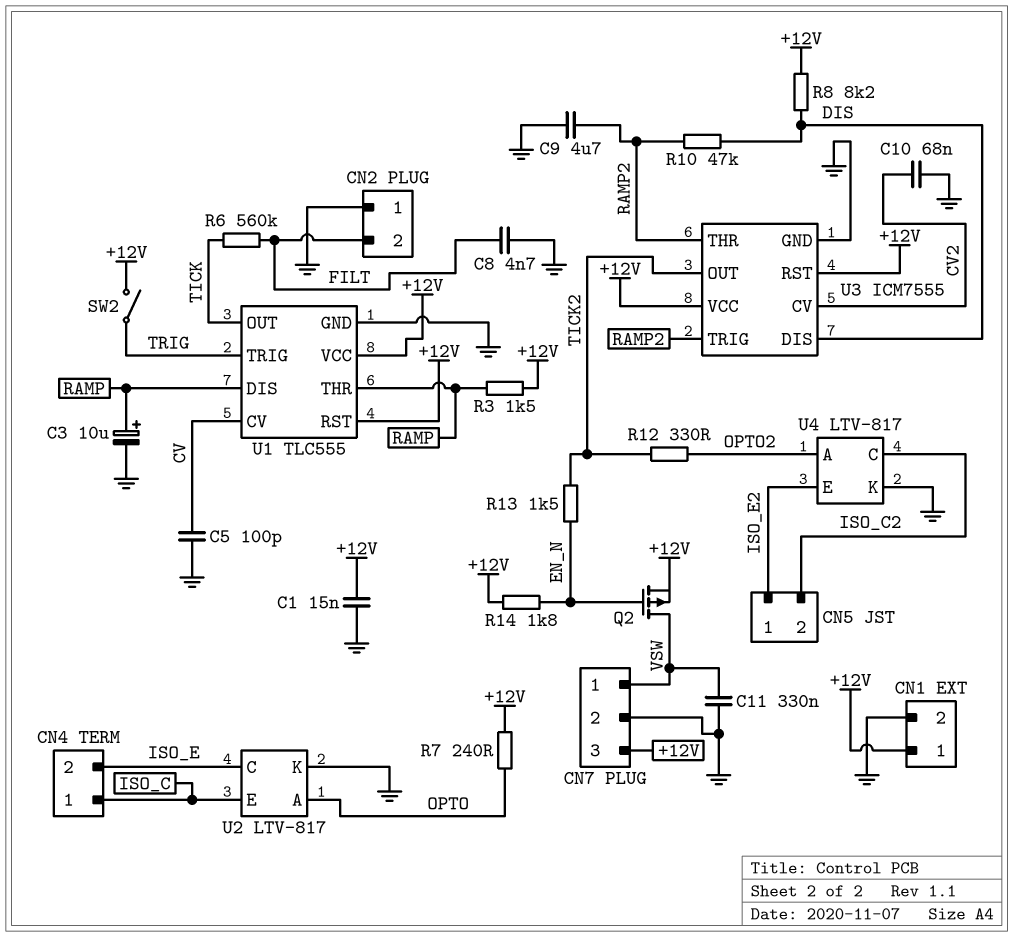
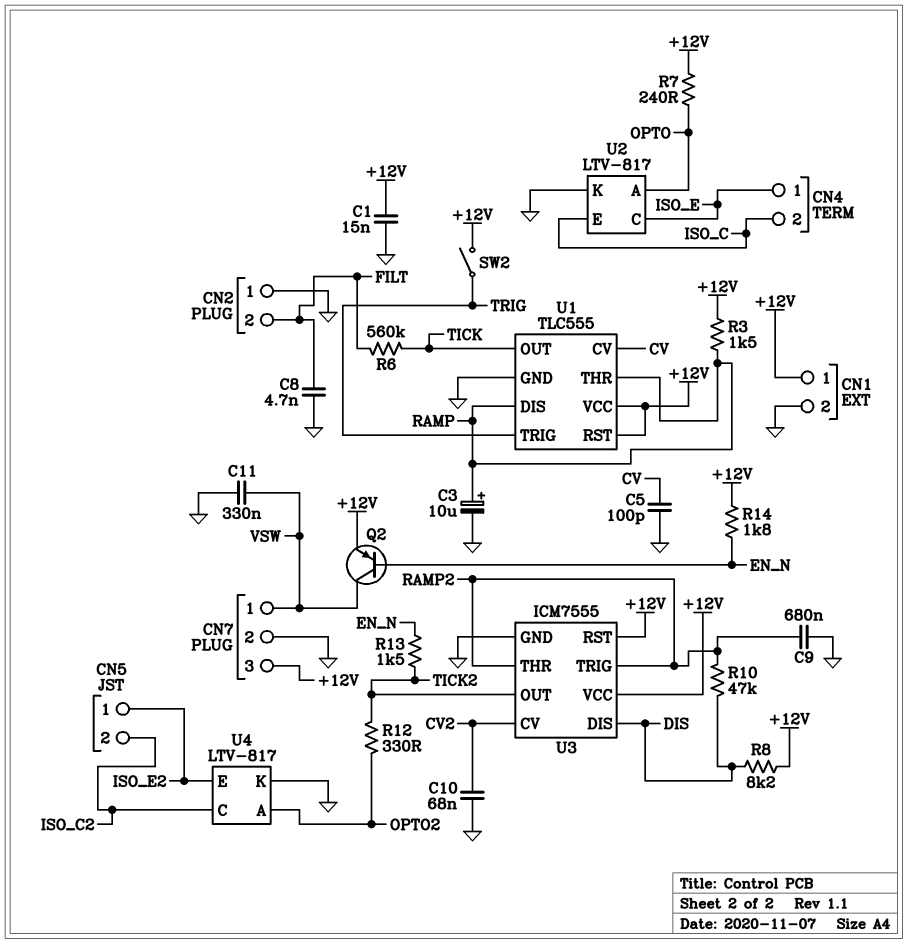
C9: 4.7uF (GND, RAMP2) -> 680nF (GND, RAMP2)
CN4 pin 1: ISO_C -> ISO_E
CN4 pin 2: ISO_E -> ISO_C
Q2: PMOS (G EN_N, D VSW, S +12V) -> PNP (B EN_N, C VSW, E +12V)

